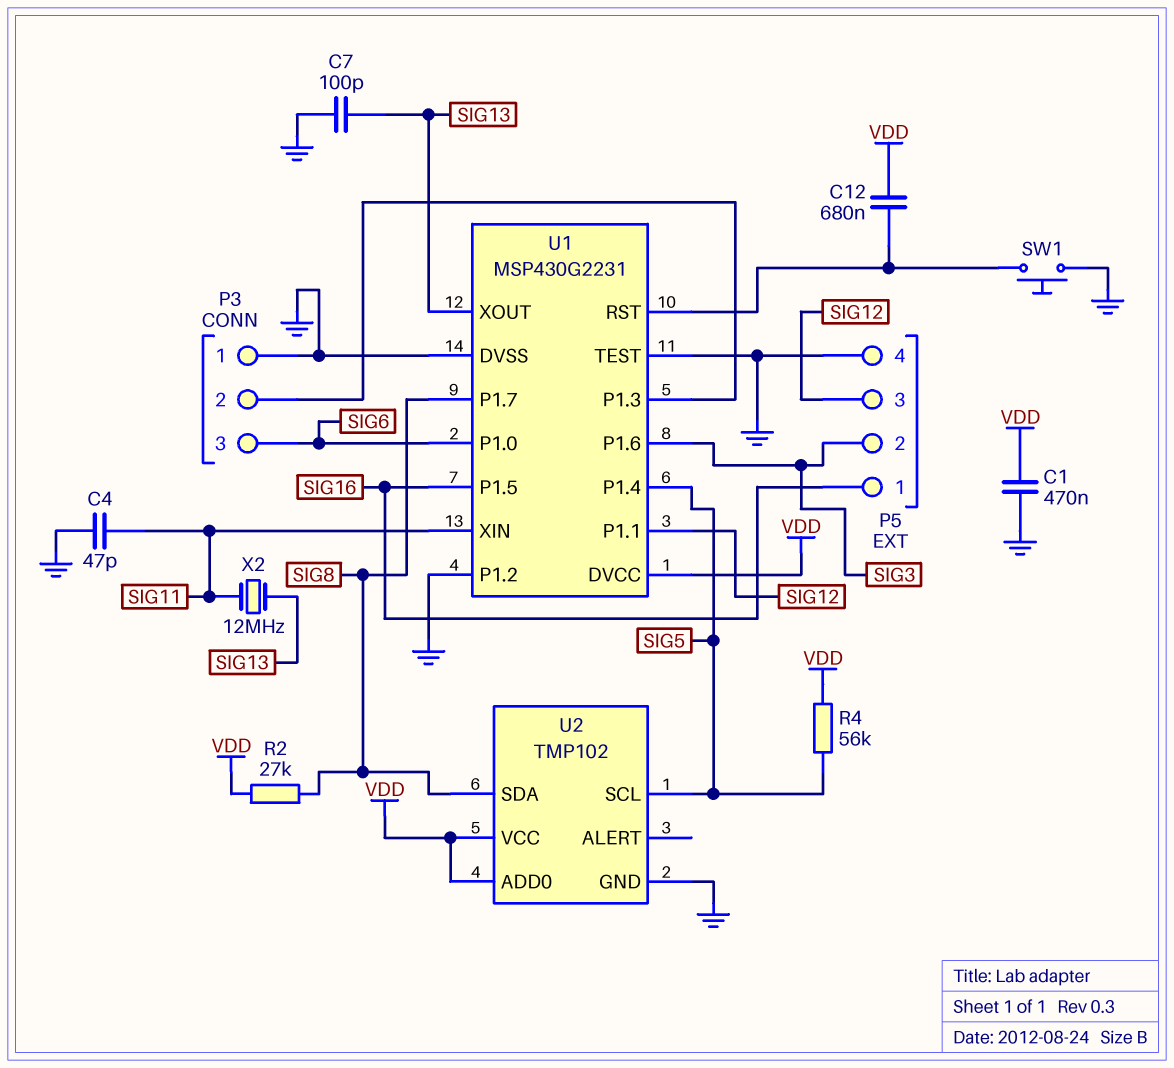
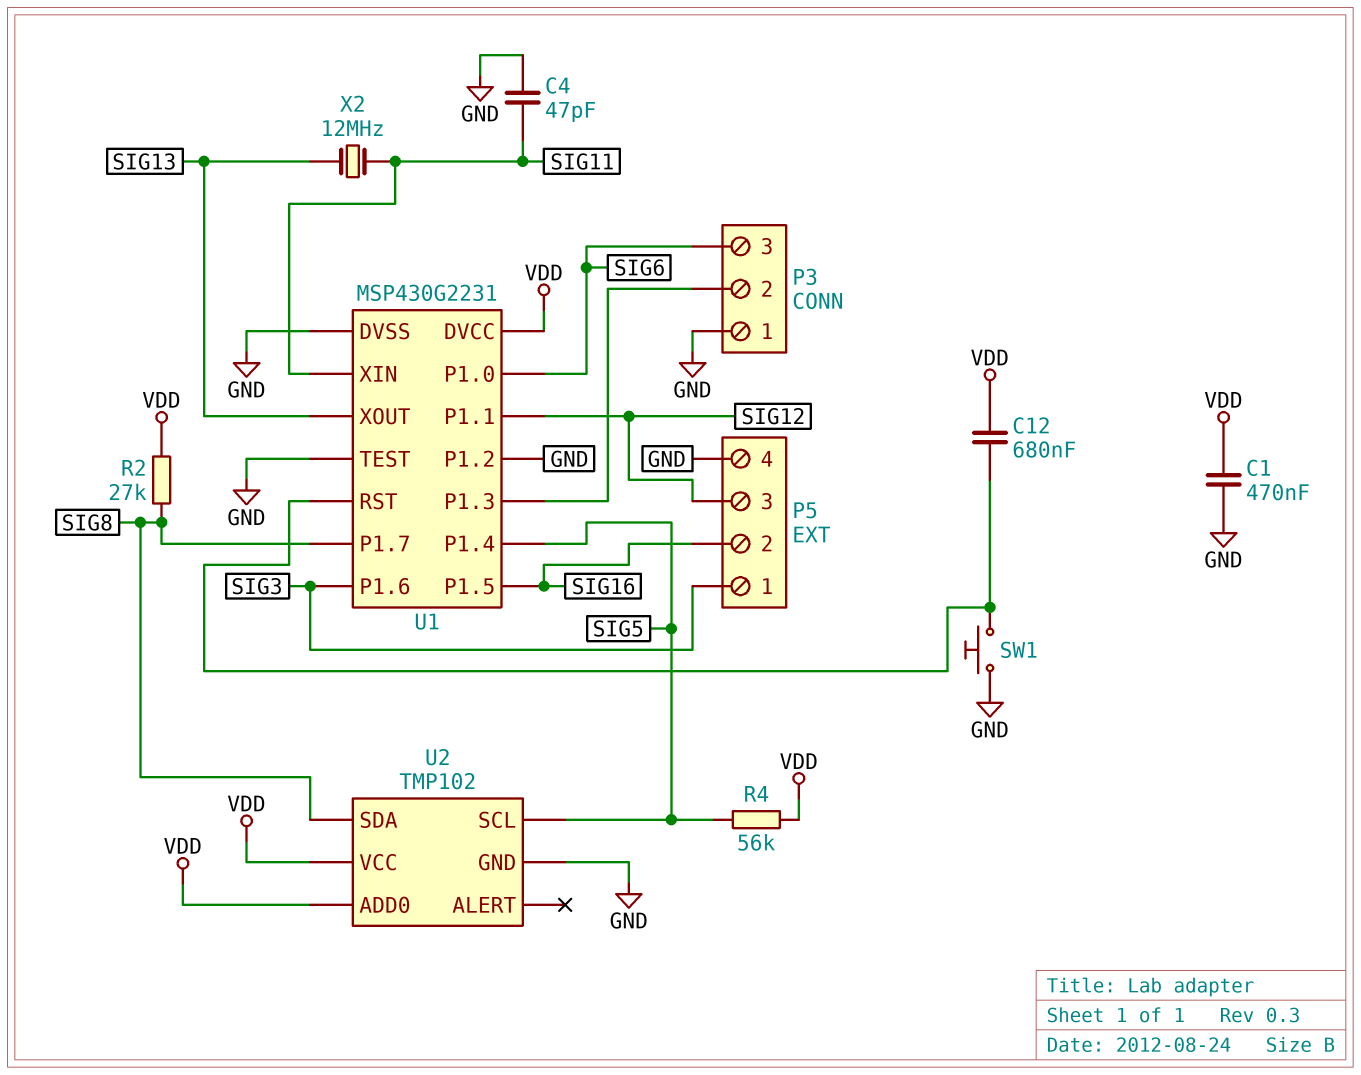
C7: 100pF (GND, SIG13) -> none
P5 pin 1: SIG16 -> SIG3
P5 pin 2: SIG3 -> SIG16

